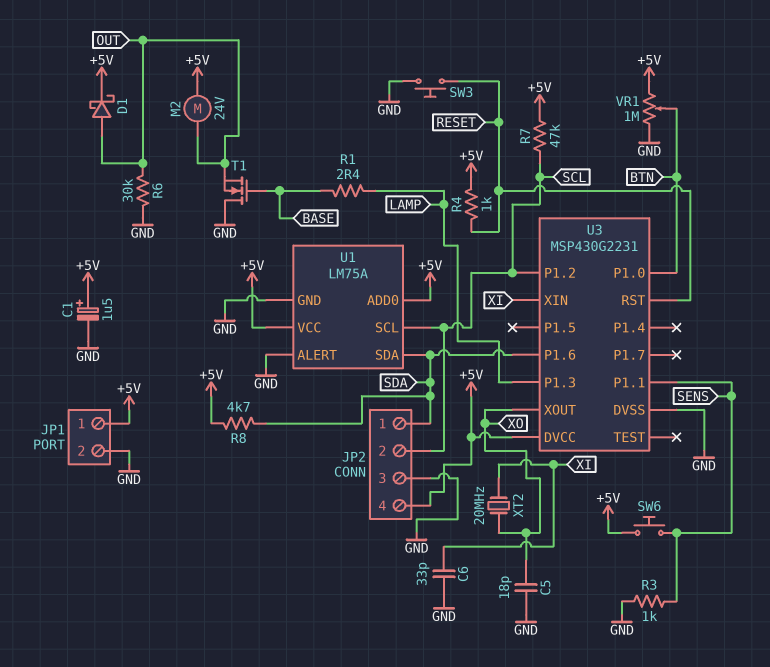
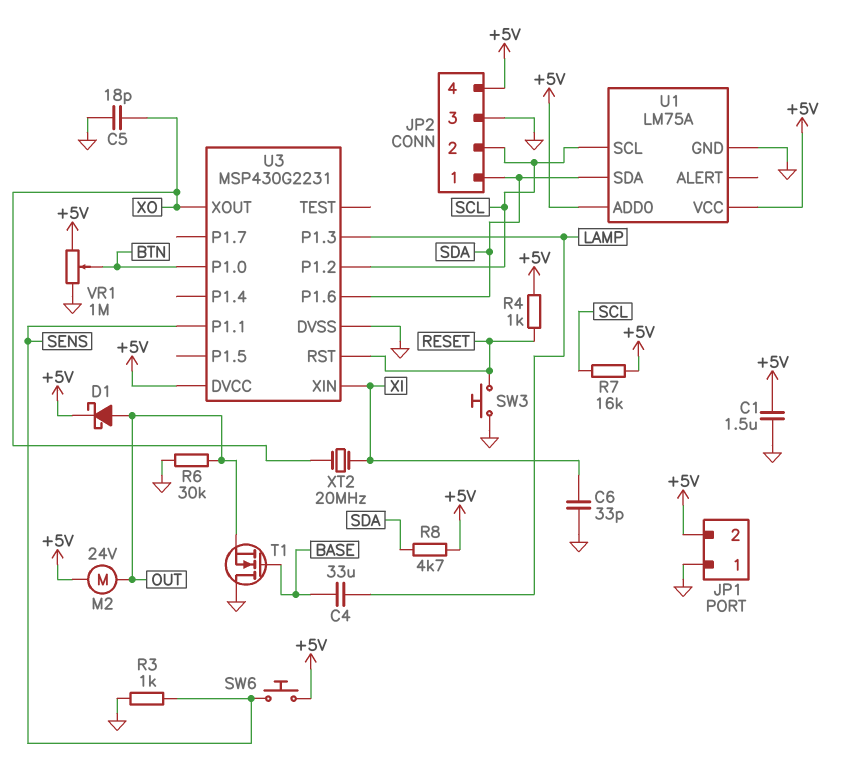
C1: 1.5uF (plus +5V, minus GND) -> 1.5uF (+5V, GND)
C4: none -> 33uF (BASE, LAMP)
JP1 pin 1: +5V -> GND
JP1 pin 2: GND -> +5V
R1: 2.4 (BASE, LAMP) -> none
R7: 47k (+5V, SCL) -> 16k (+5V, SCL)
U1 pin ALERT: GND -> none

